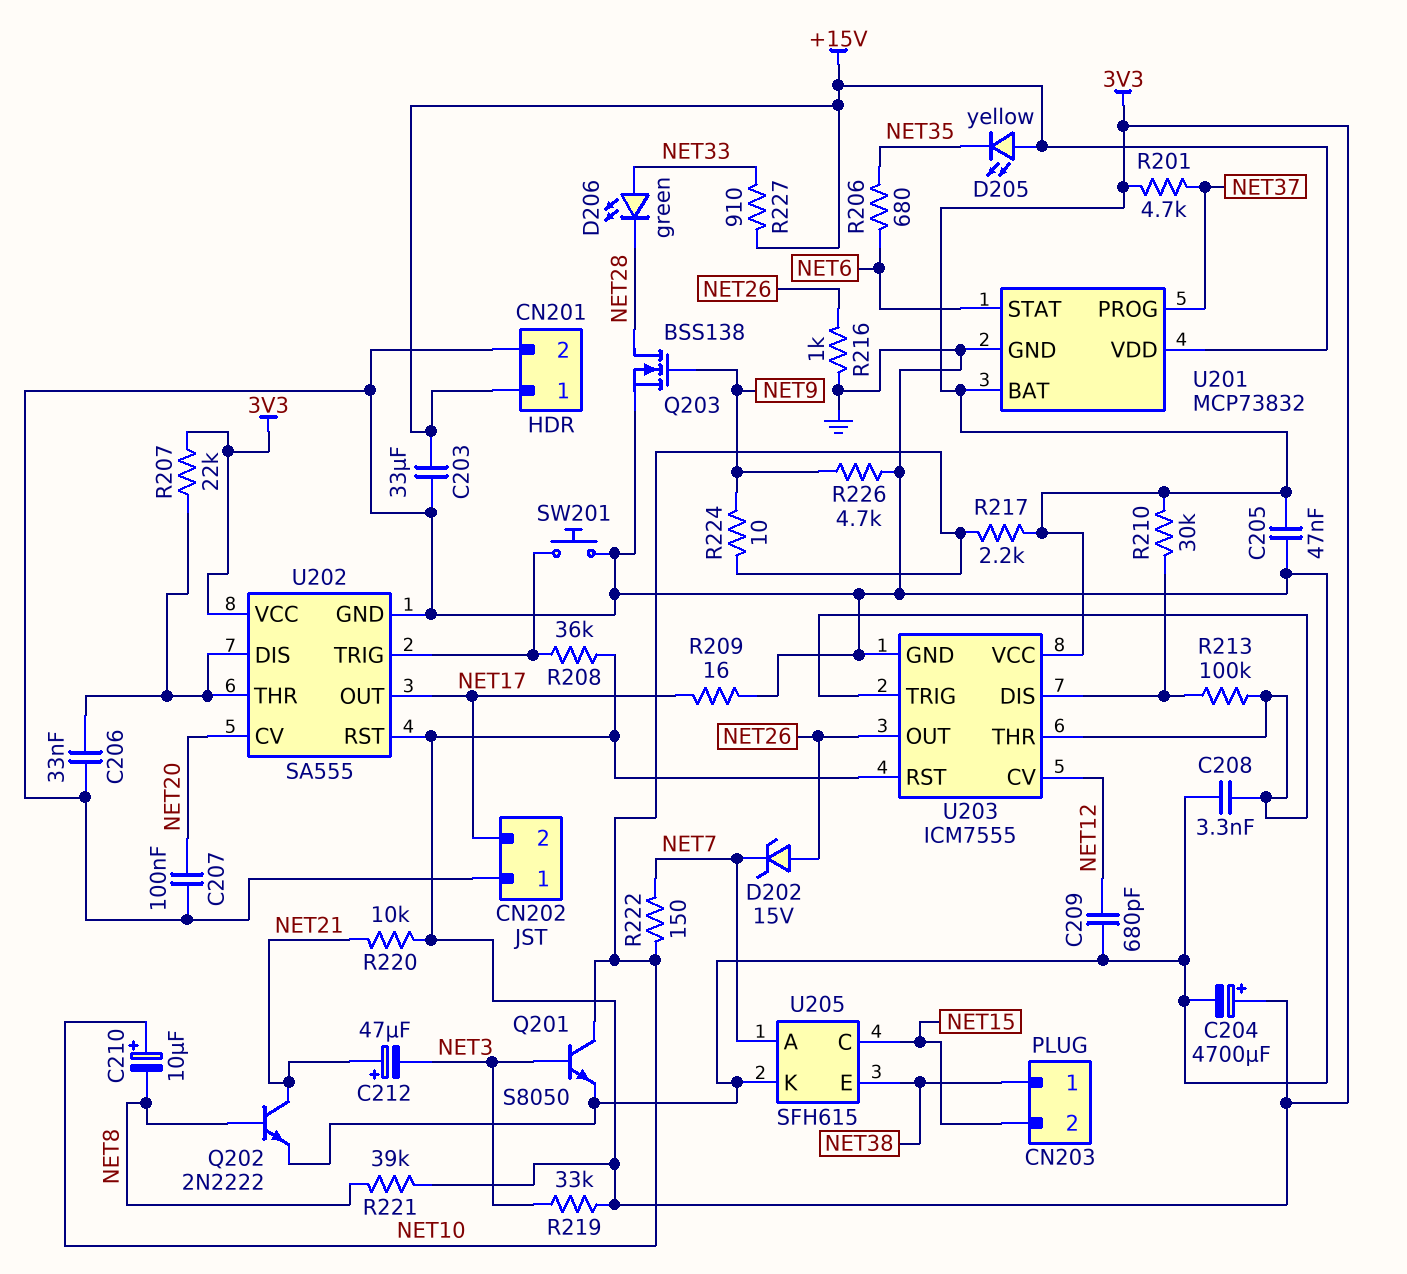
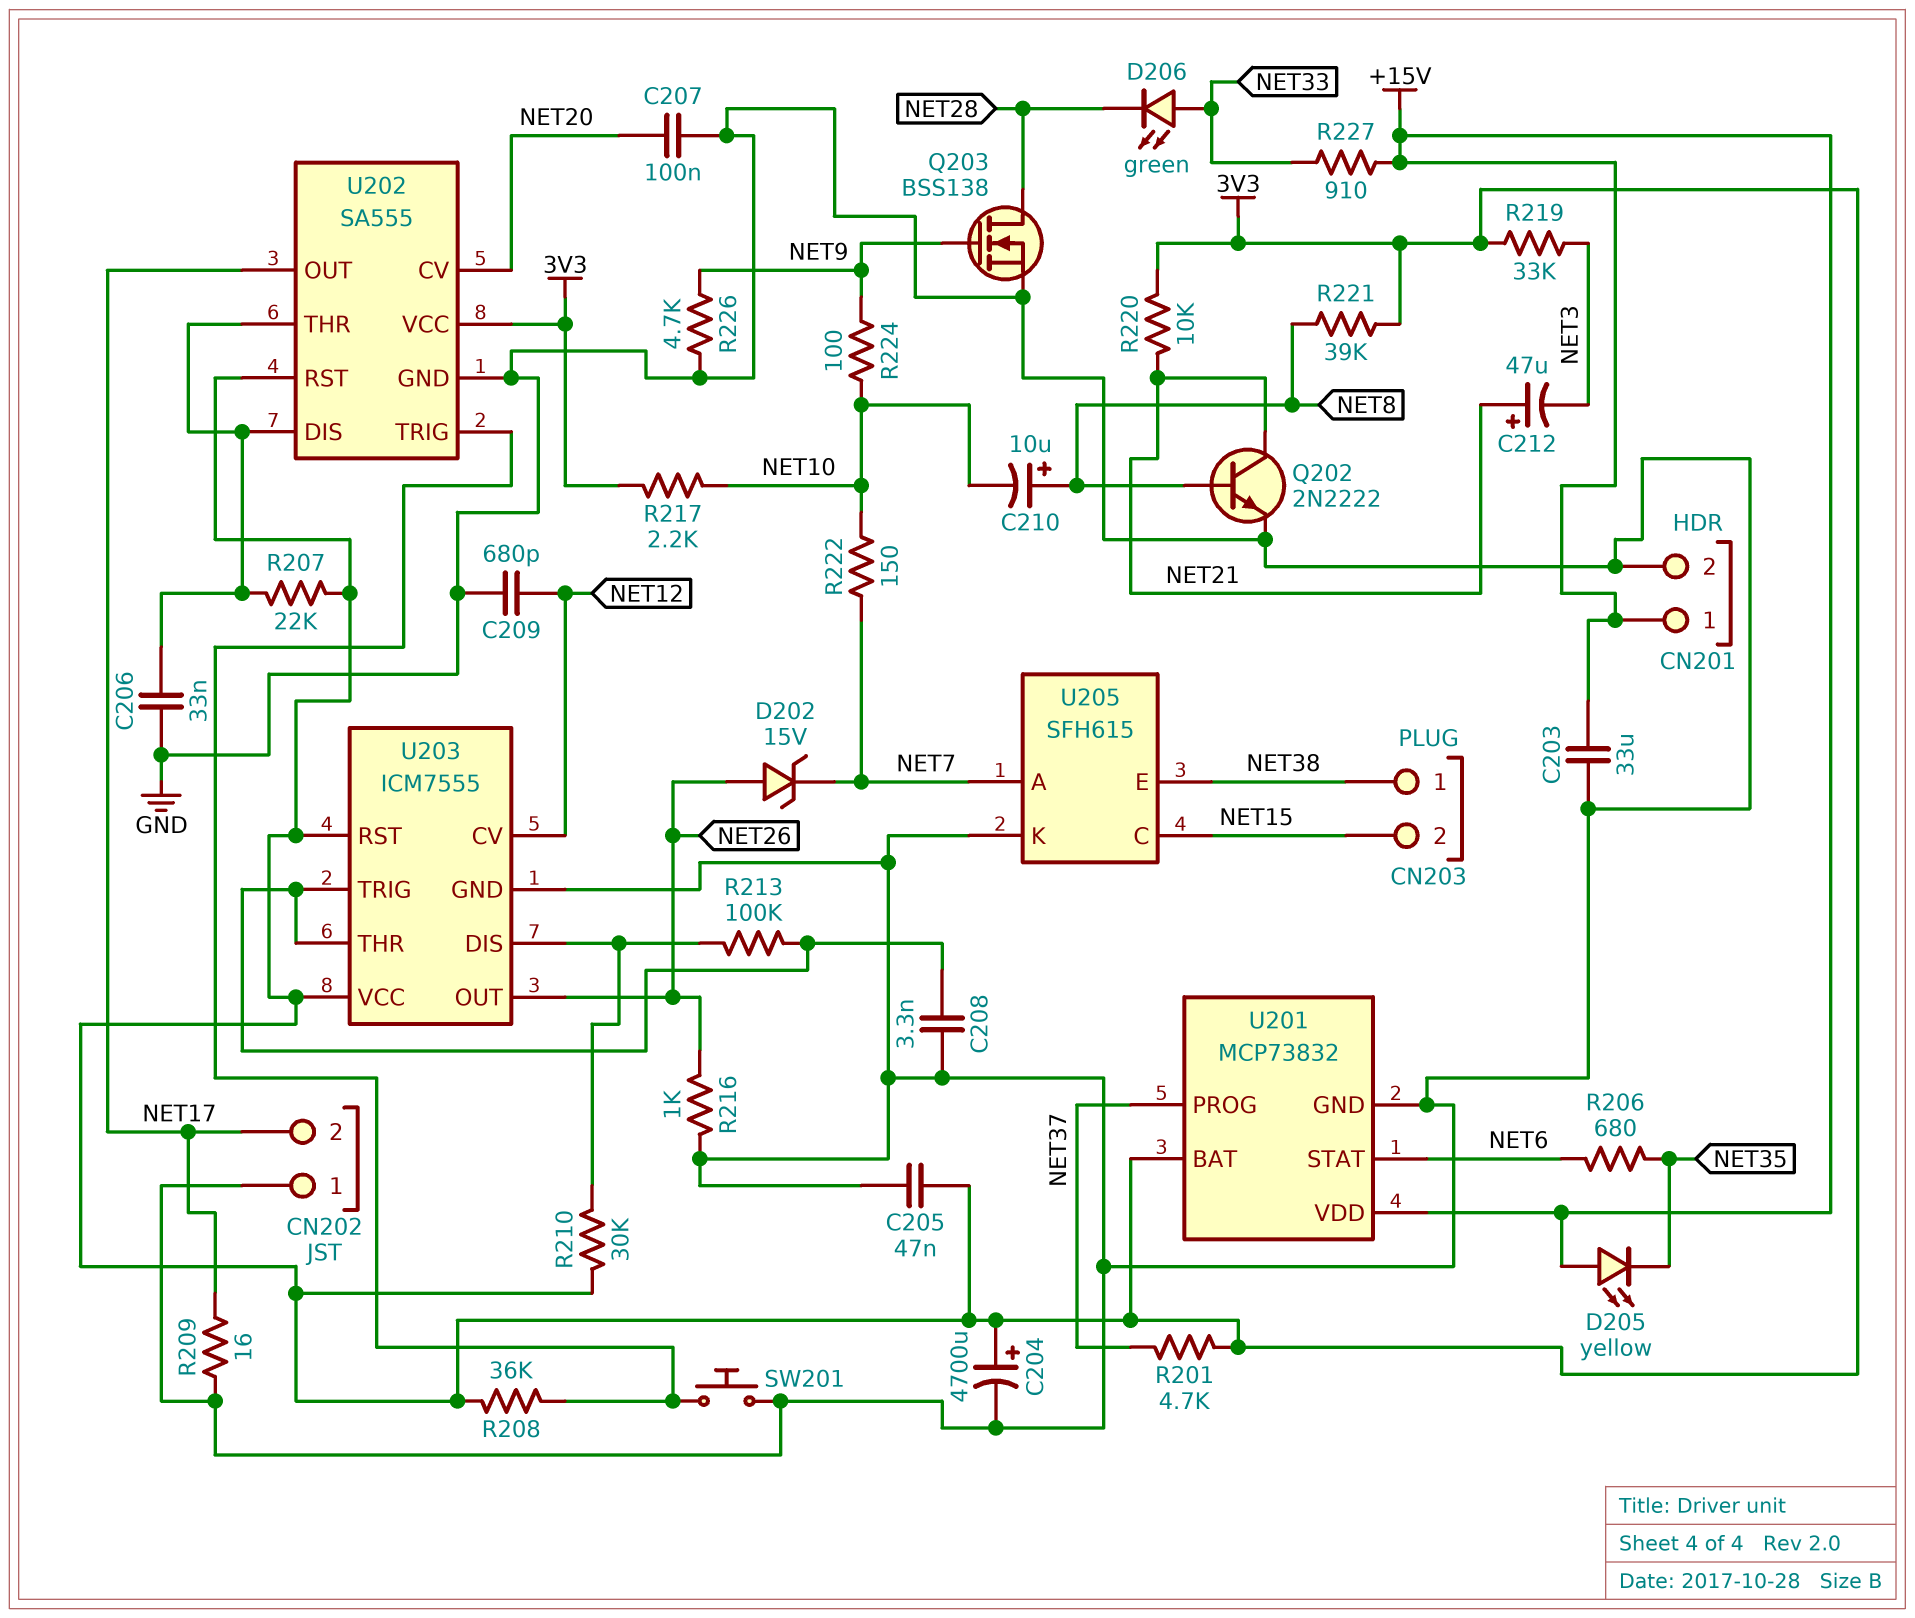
C210: 10uF (plus NET10, minus NET8) -> 10uF (plus NET8, minus NET10)
Q201: NPN S8050 (B NET3, C NET10, E GND) -> none
R224: 10 (NET9, NET10) -> 100 (NET9, NET10)

